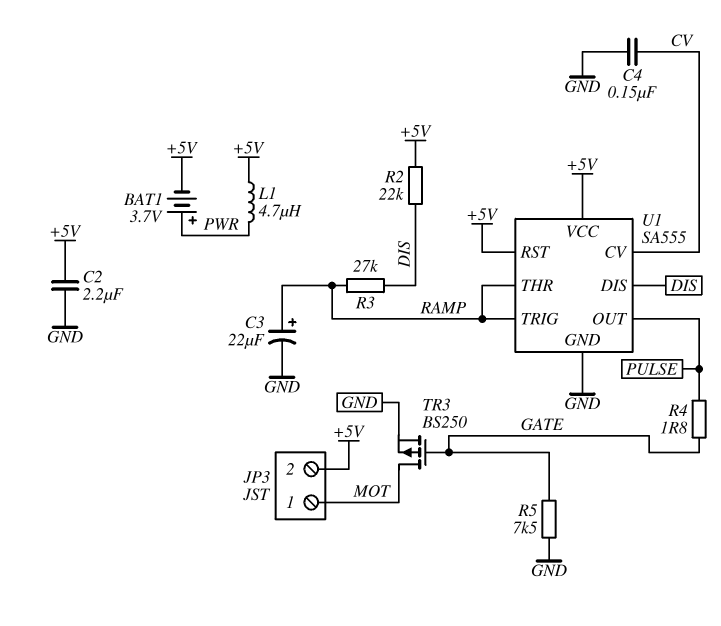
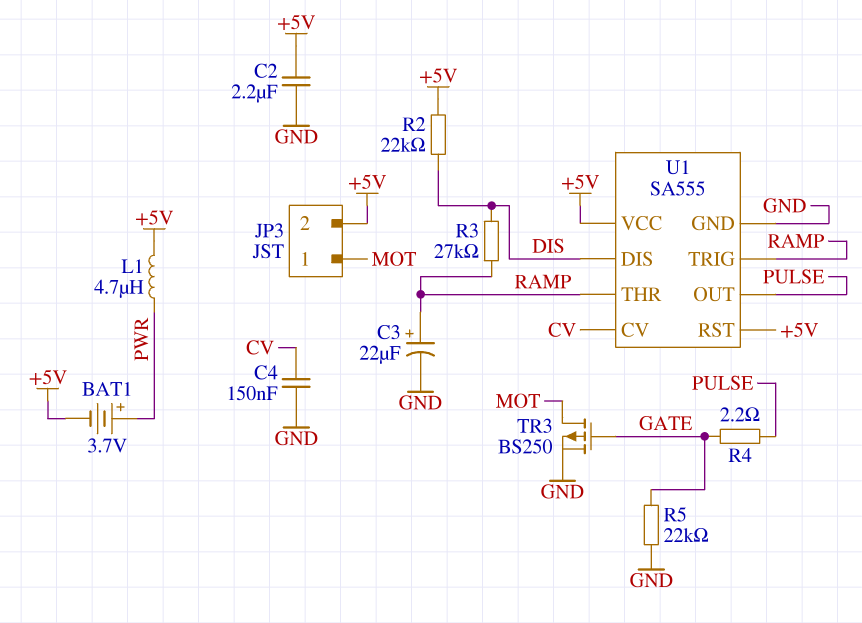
R4: 1.8 (GATE, PULSE) -> 2.2 (GATE, PULSE)
R5: 7.5k (GATE, GND) -> 22k (GATE, GND)

